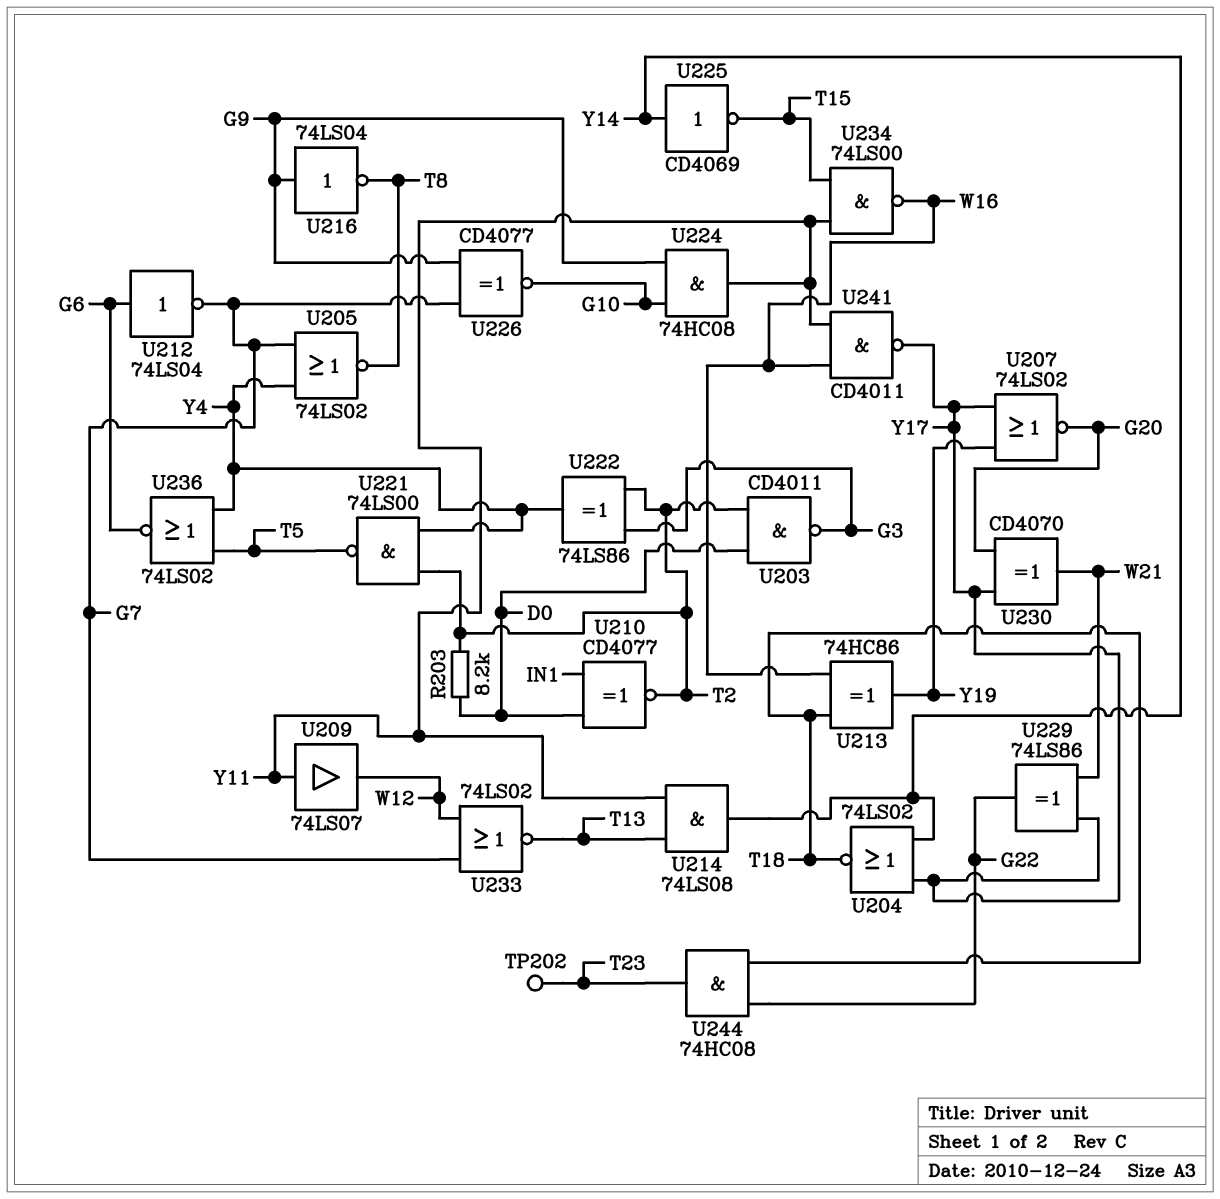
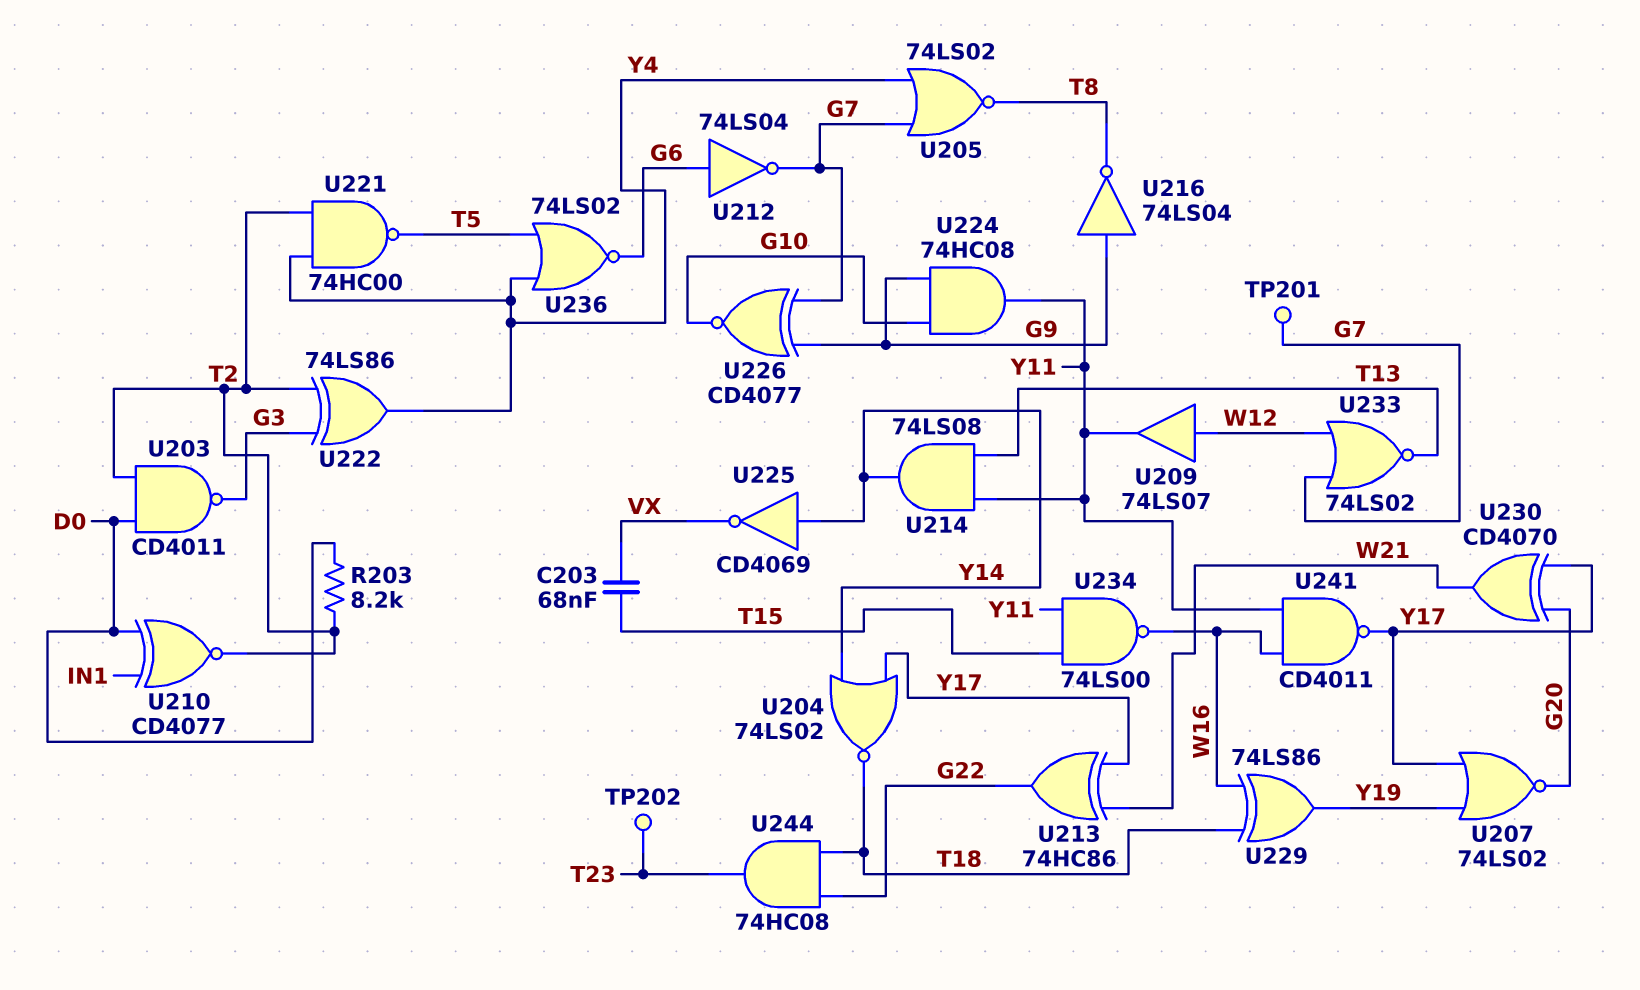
C203: none -> 68nF (T15, VX)
TP201: none -> test point (G7)
U209: buffer 74LS07 (in Y11, out W12) -> buffer 74LS07 (in W12, out Y11)
U213: XOR 74HC86 (in T18, in W16, out Y19) -> XOR 74HC86 (in W21, in Y17, out G22)
U221: NAND 74LS00 (in T2, in Y4, out T5) -> NAND 74HC00 (in T2, in Y4, out T5)
U225: NOT CD4069 (in Y14, out T15) -> NOT CD4069 (in Y14, out VX)
U229: XOR 74LS86 (in W21, in Y17, out G22) -> XOR 74LS86 (in T18, in W16, out Y19)

